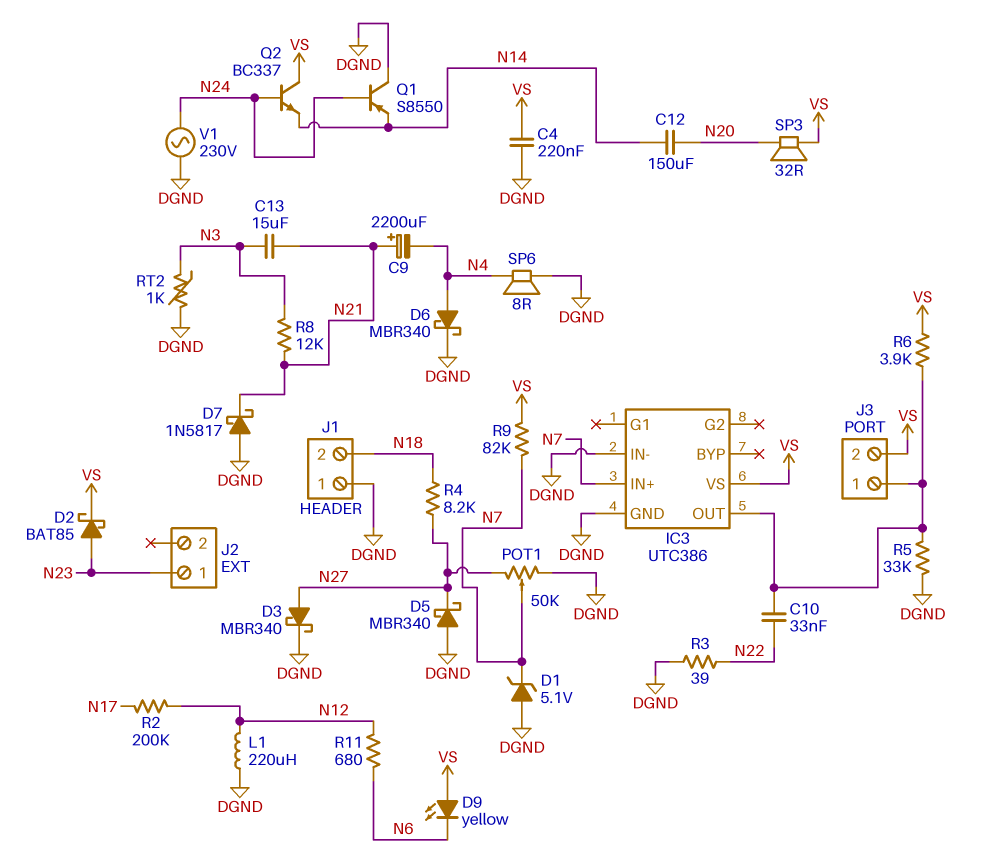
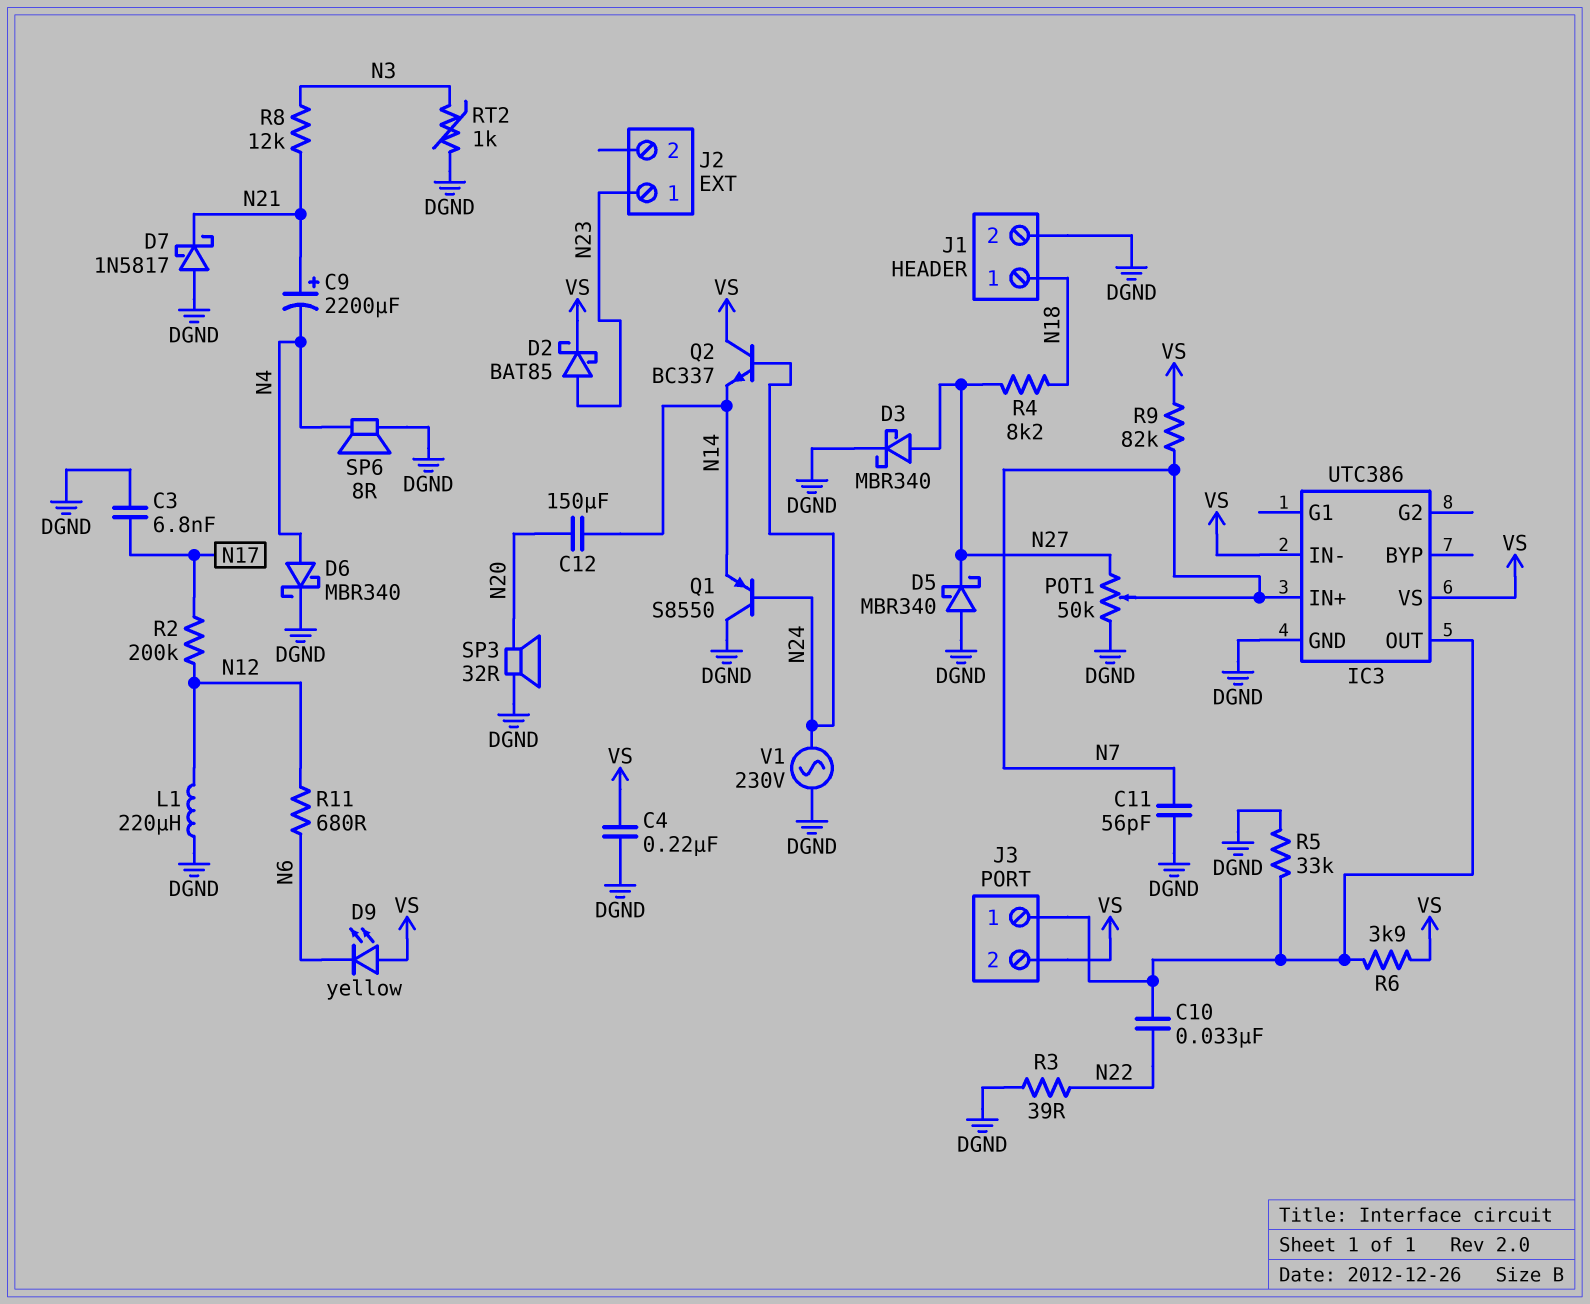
C3: none -> 6.8nF (DGND, N17)
C11: none -> 56pF (DGND, N7)
C13: 15uF (N3, N21) -> none
D1: zener 5.1V (A DGND, K N7) -> none
IC3 pin IN-: DGND -> VS
J1 pin 1: DGND -> N18
J1 pin 2: N18 -> DGND
SP3: speaker 32R (N20, VS) -> speaker 32R (DGND, N20)

